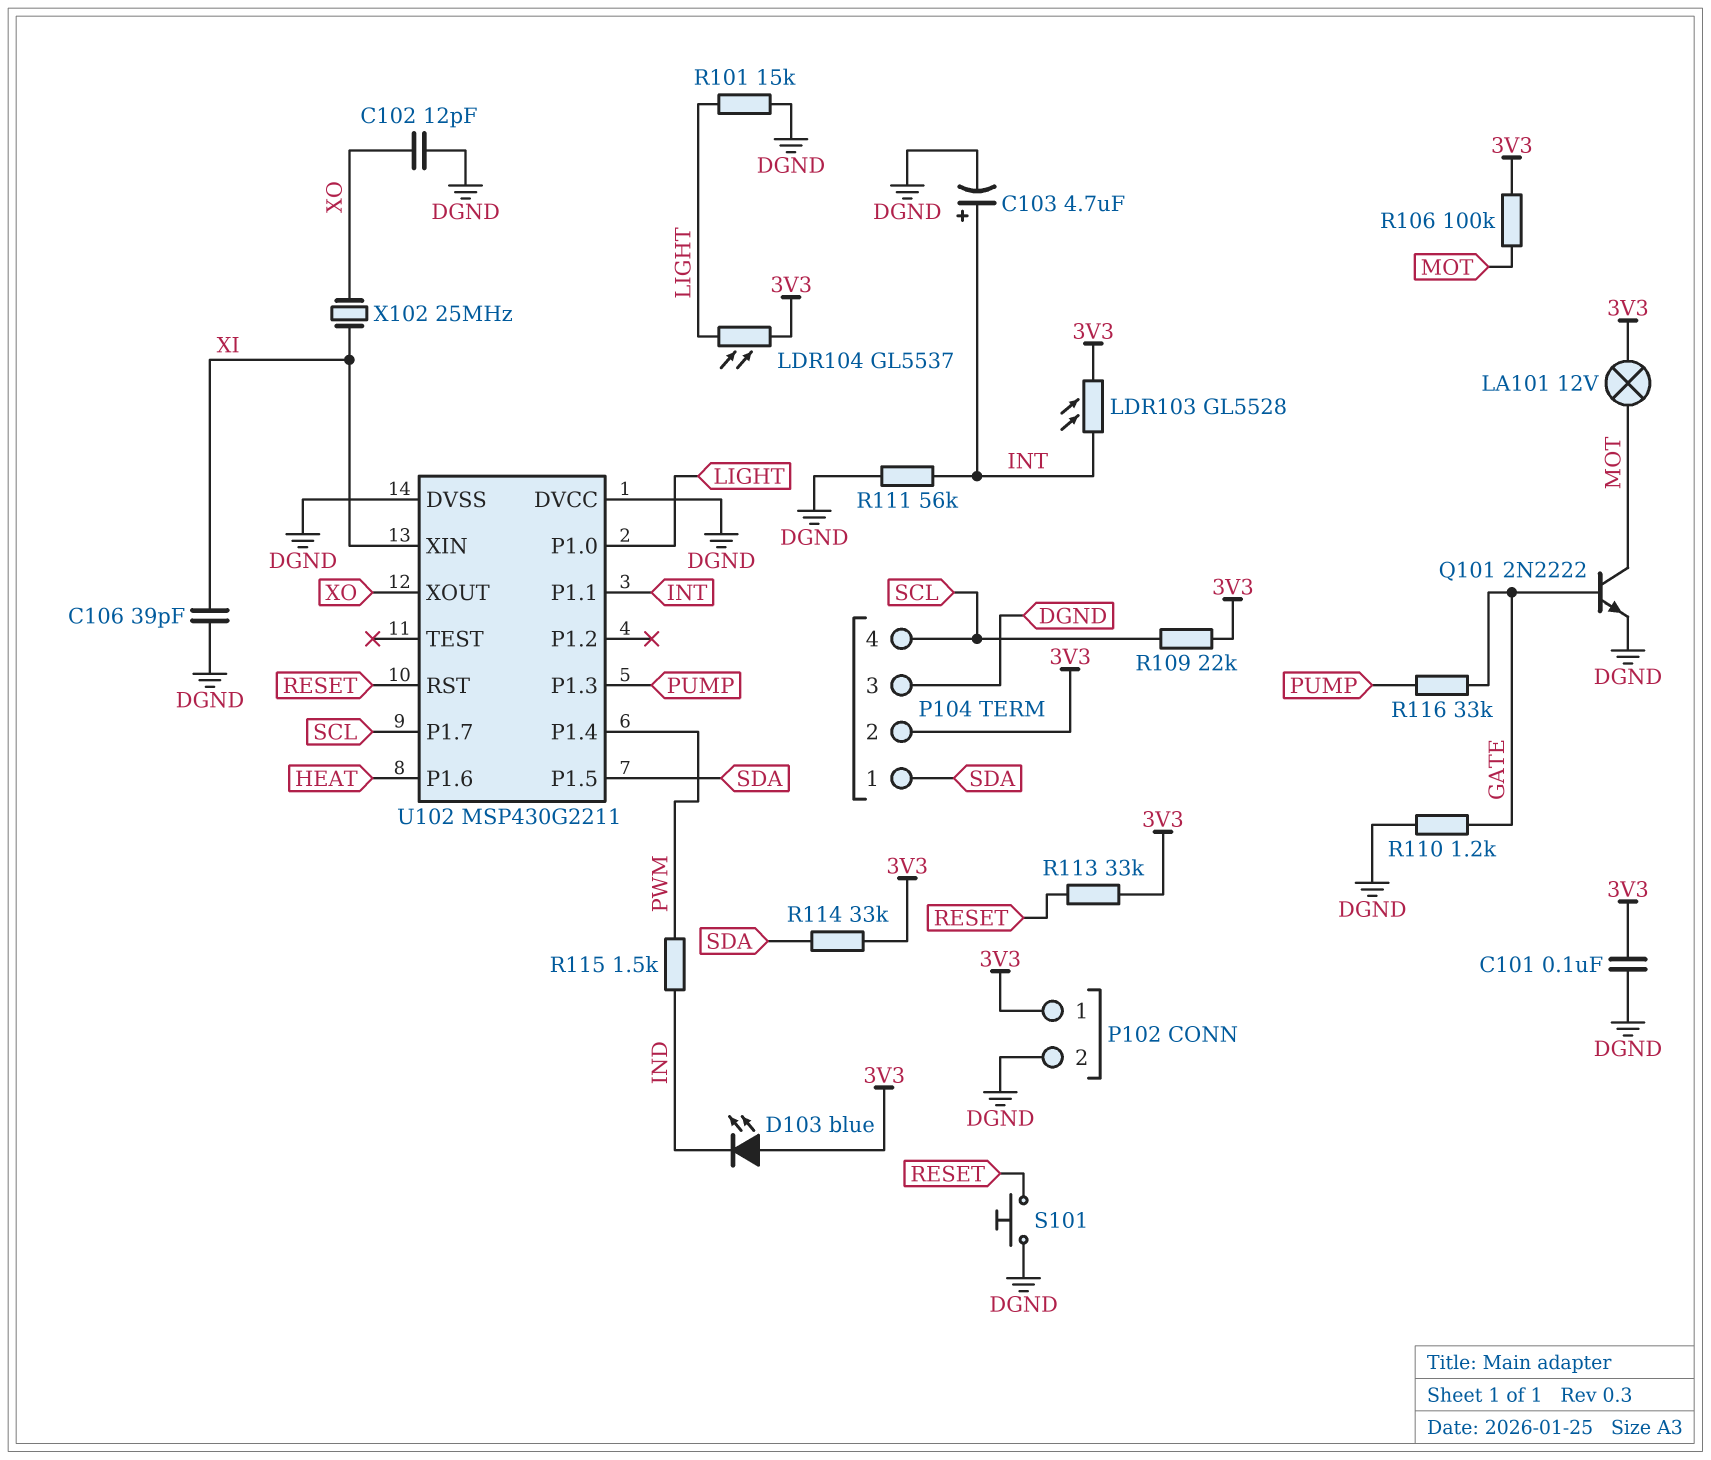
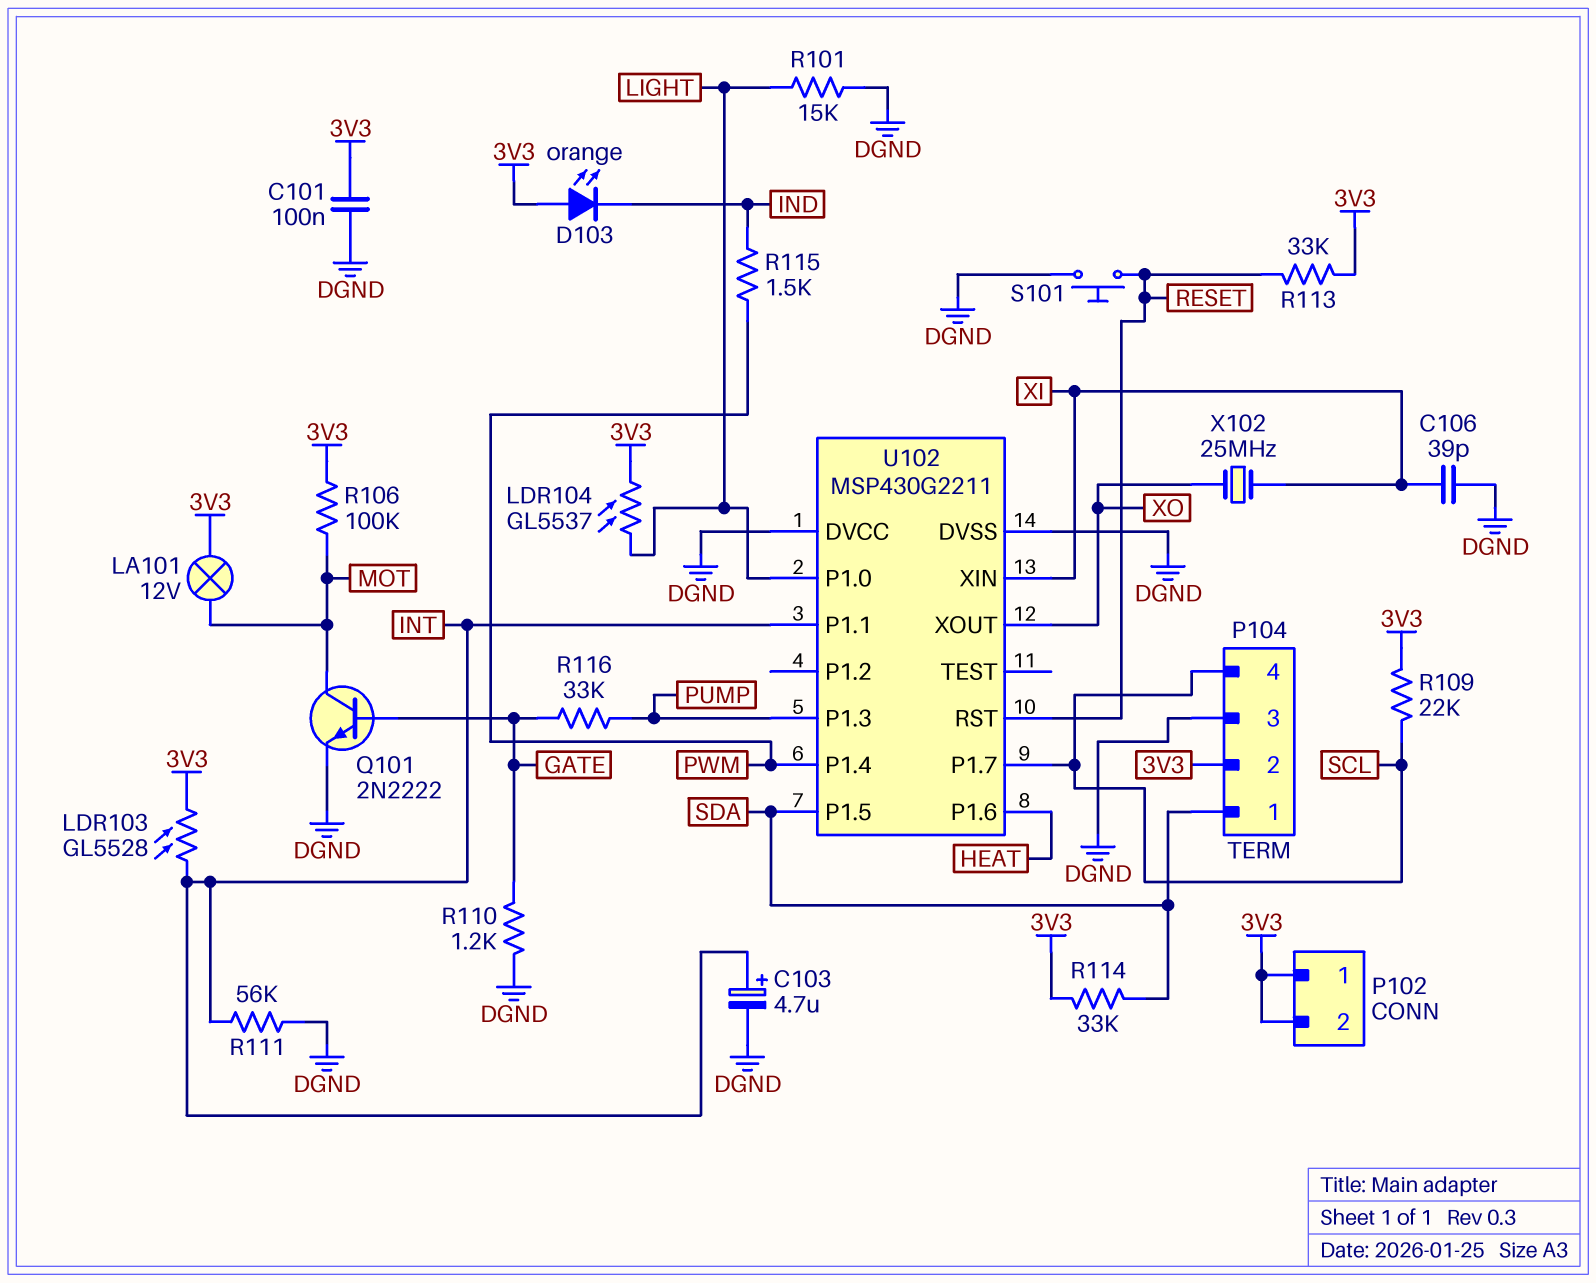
C102: 12pF (DGND, XO) -> none
D103: LED blue (A 3V3, K IND) -> LED orange (A 3V3, K IND)
P102 pin 2: DGND -> 3V3

